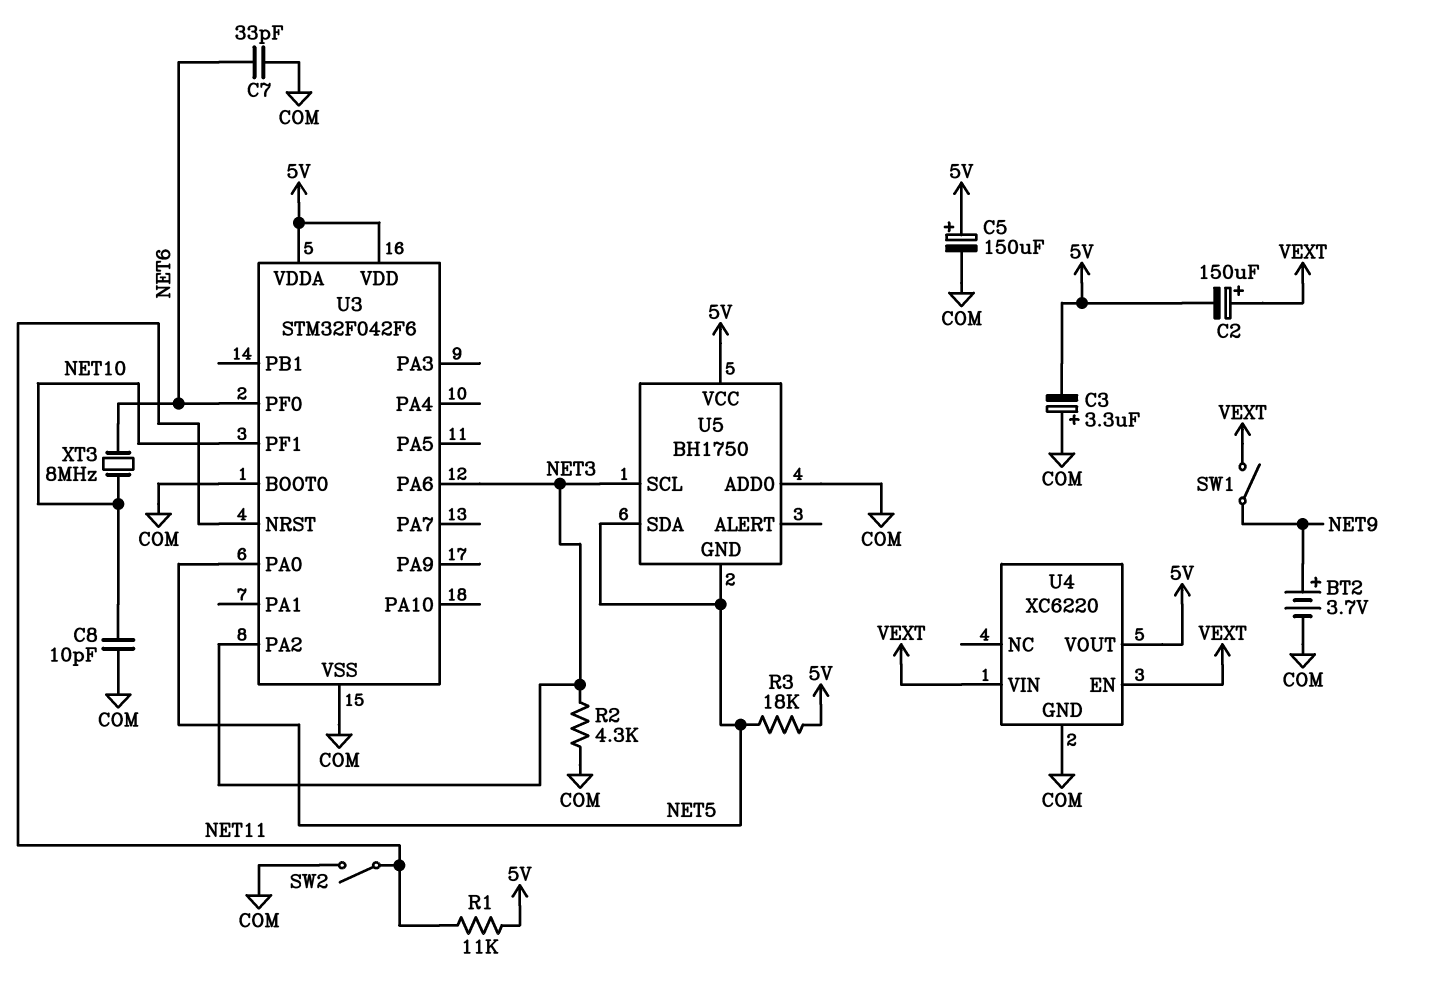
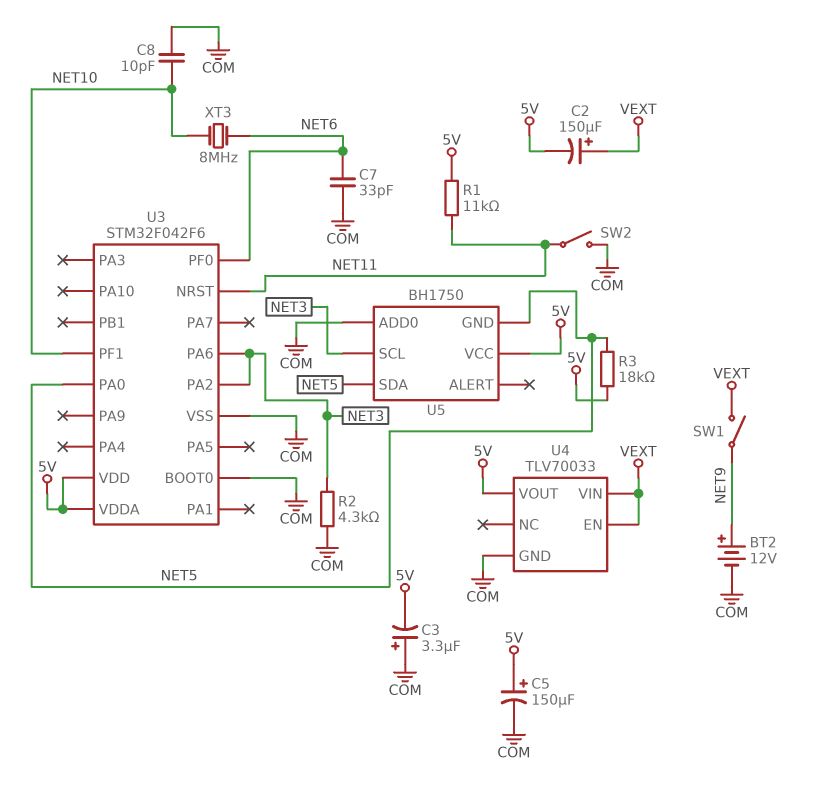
BT2: 3.7V (plus NET9, minus COM) -> 12V (plus NET9, minus COM)
U4: XC6220 -> TLV70033

